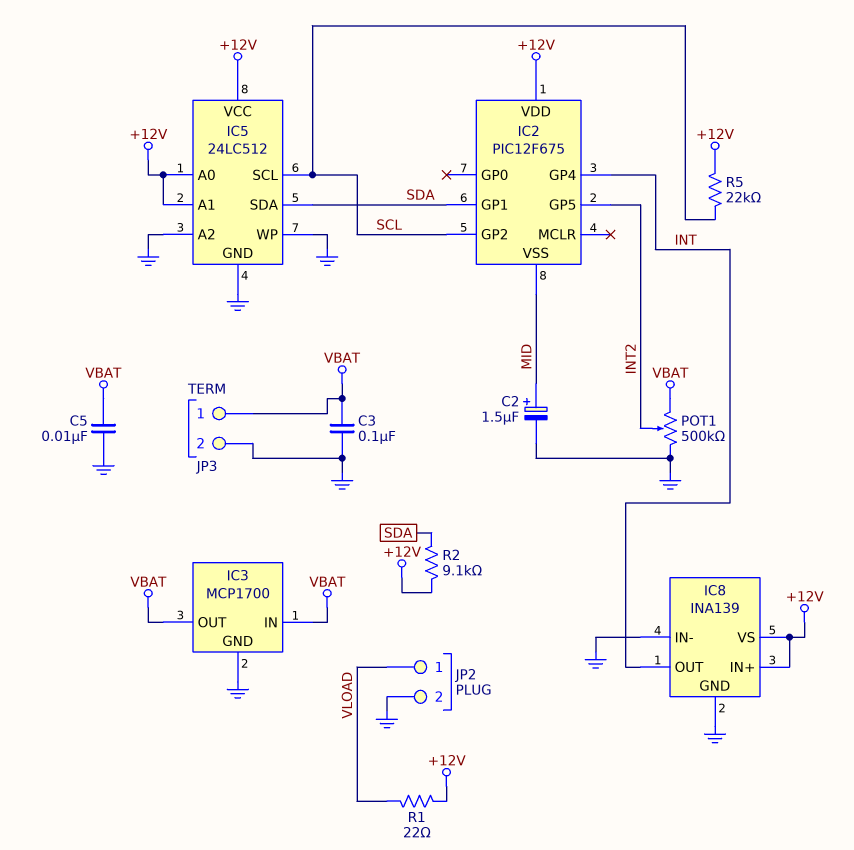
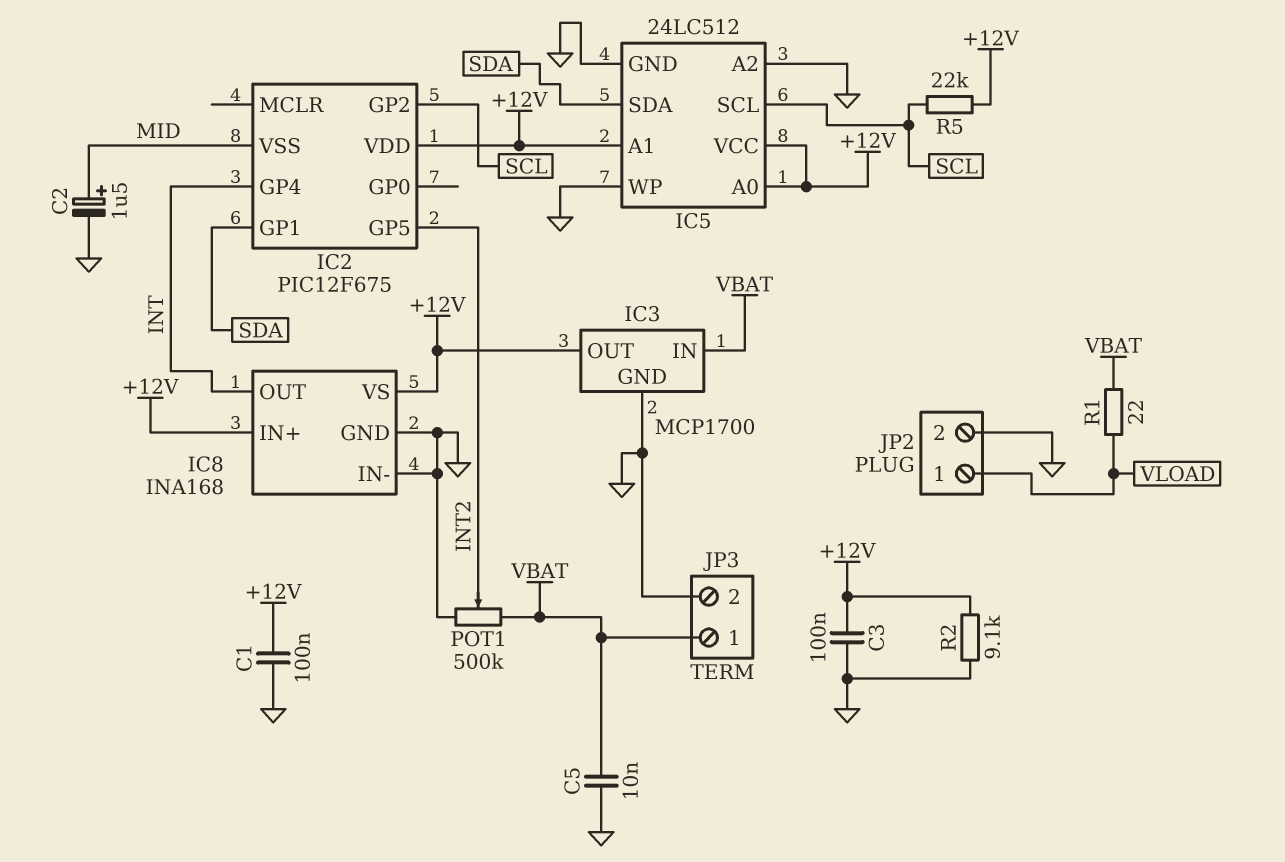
C1: none -> 100nF (+12V, GND)
C3: 100nF (GND, VBAT) -> 100nF (+12V, GND)
IC3 pin OUT: VBAT -> +12V
IC8: INA139 -> INA168
R1: 22 (+12V, VLOAD) -> 22 (VBAT, VLOAD)
R2: 9.1k (+12V, SDA) -> 9.1k (+12V, GND)

